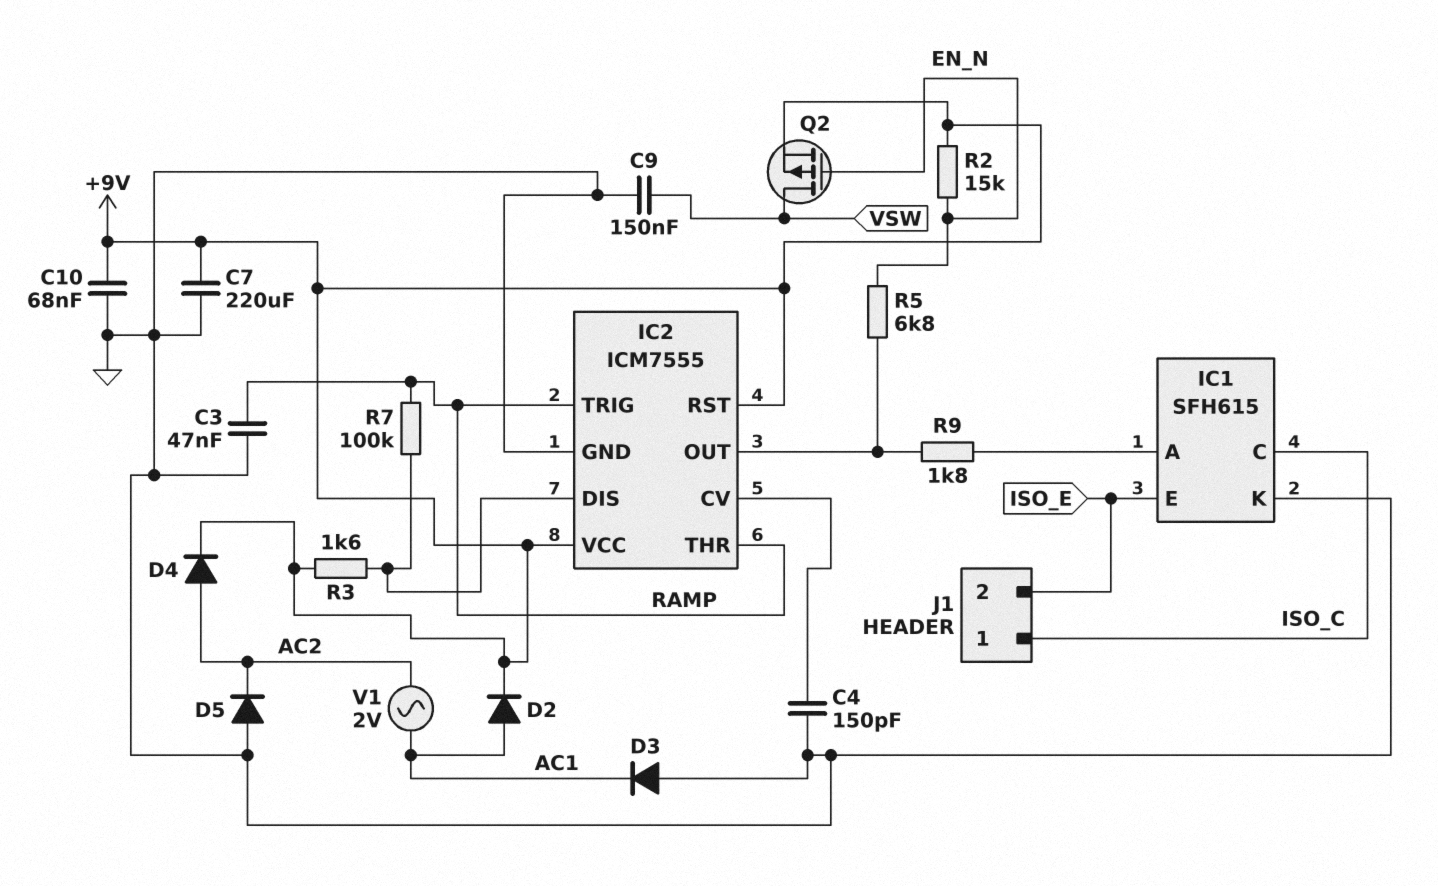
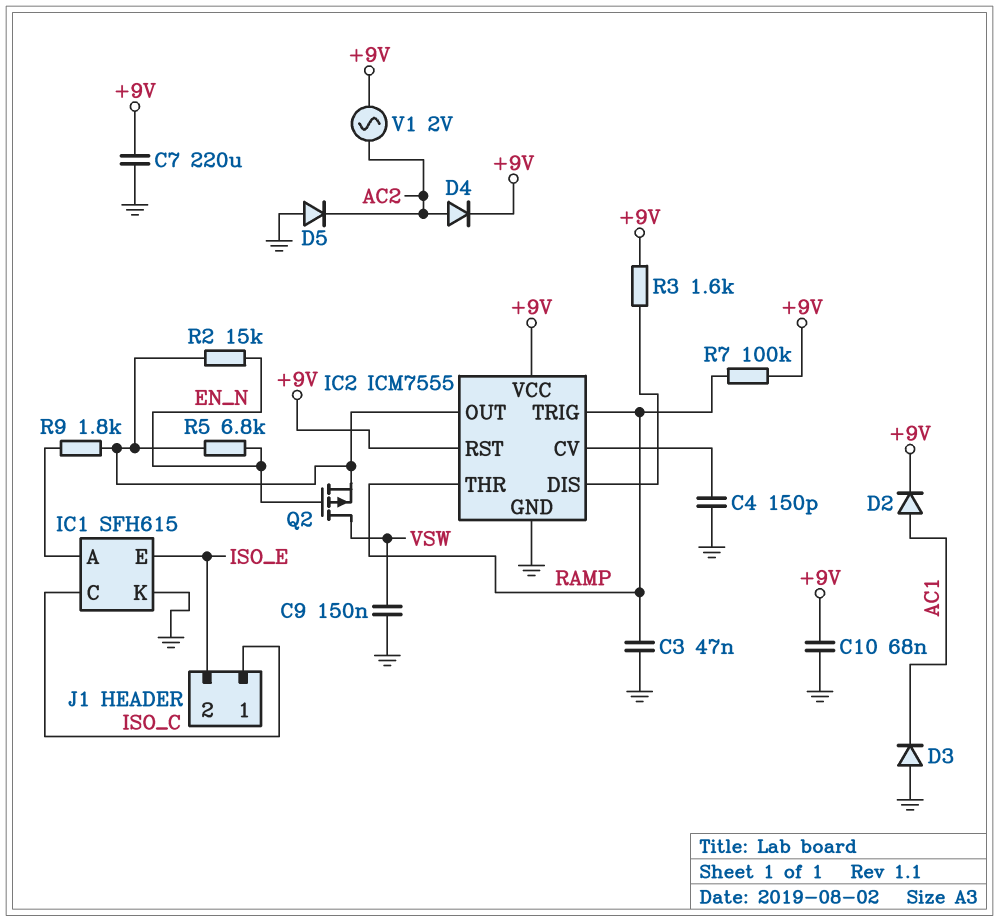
Q2: PMOS (G EN_N, D VSW, S +9V) -> PMOS (G EN_N, D VSW, S IC2/OUT)
R2: 15k (+9V, EN_N) -> 15k (EN_N, IC2/OUT)
R7: 100k (IC2/DIS, RAMP) -> 100k (+9V, RAMP)
V1: AC 2V (AC1, AC2) -> AC 2V (+9V, AC2)

